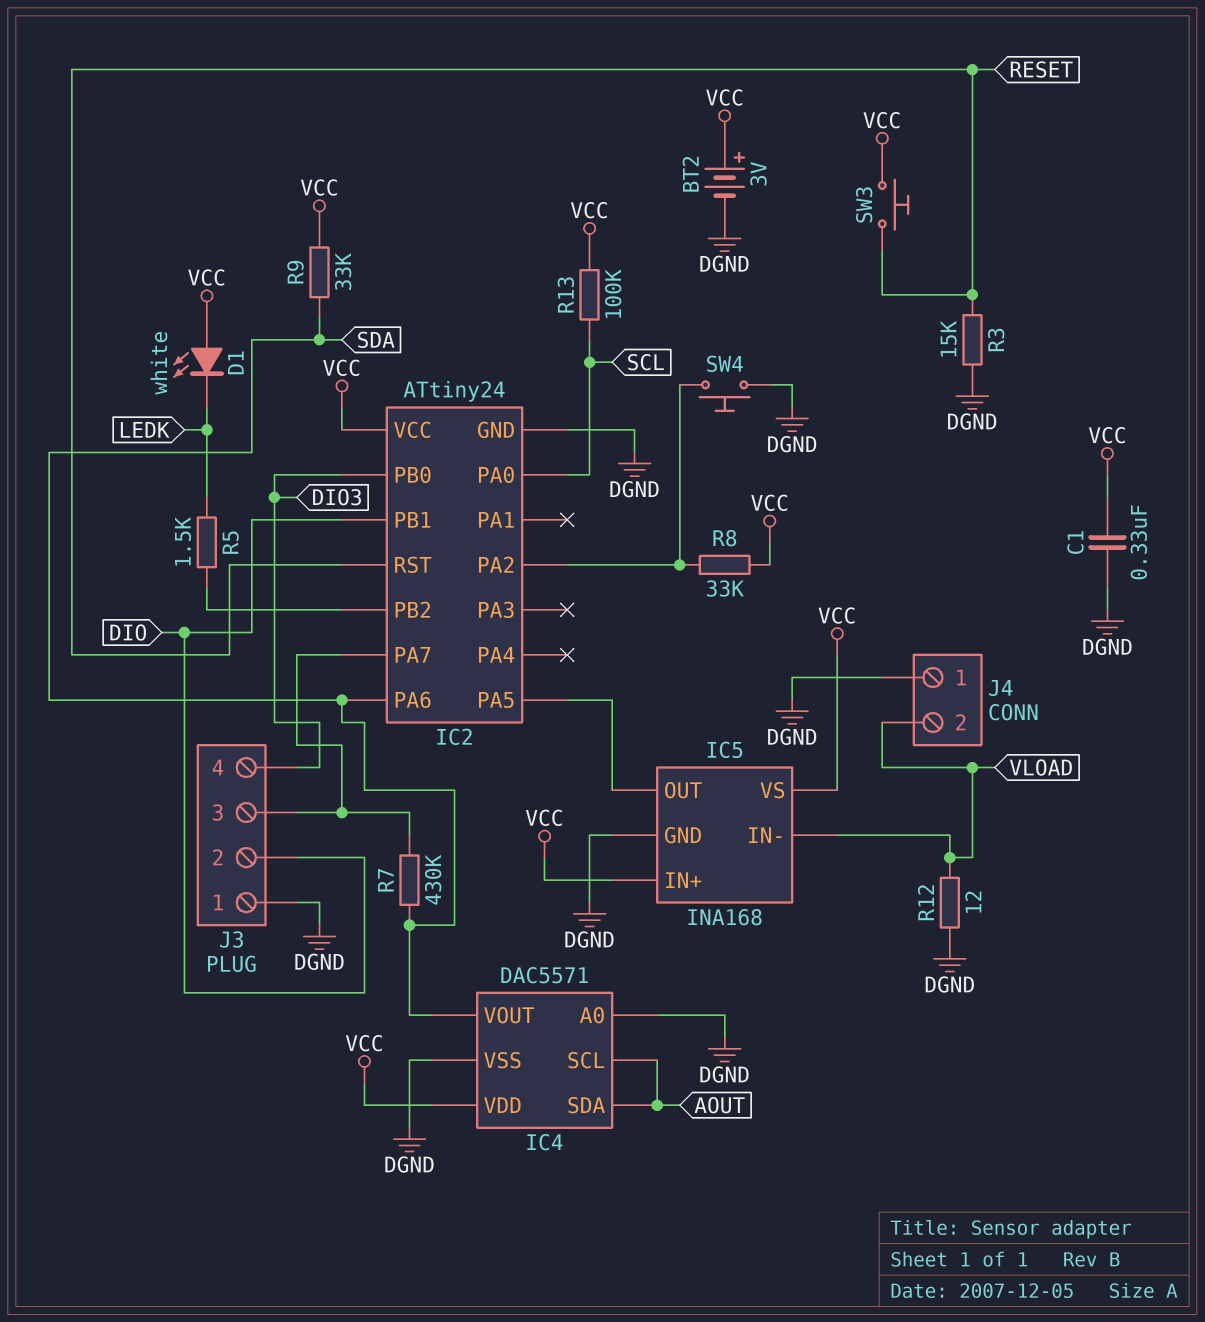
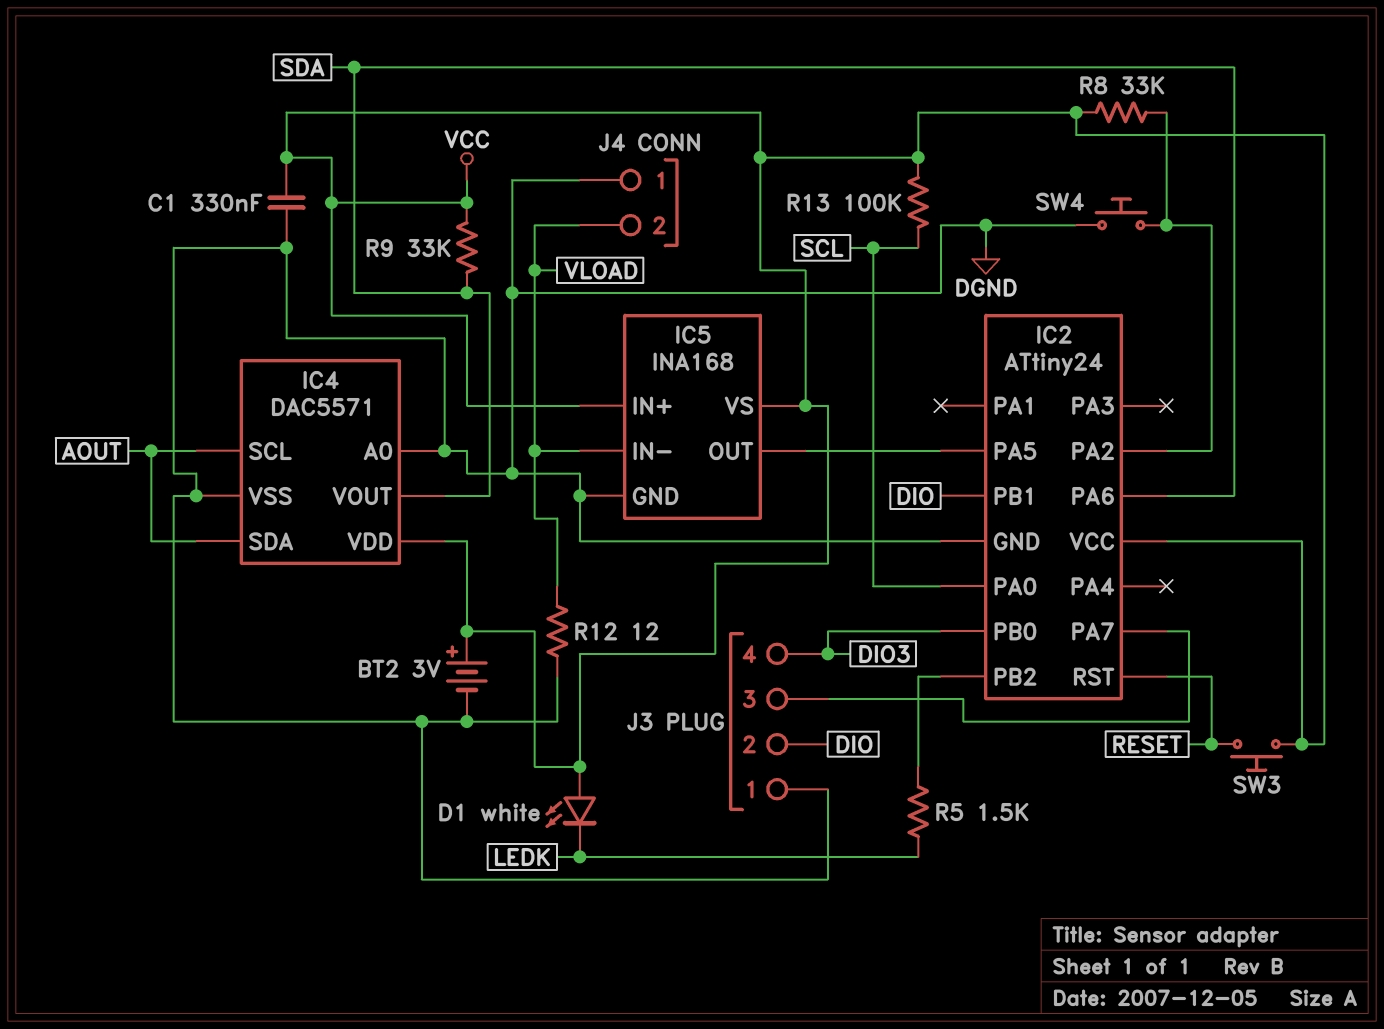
R3: 15k (DGND, RESET) -> none
R7: 430k (IC2/PA7, SDA) -> none

